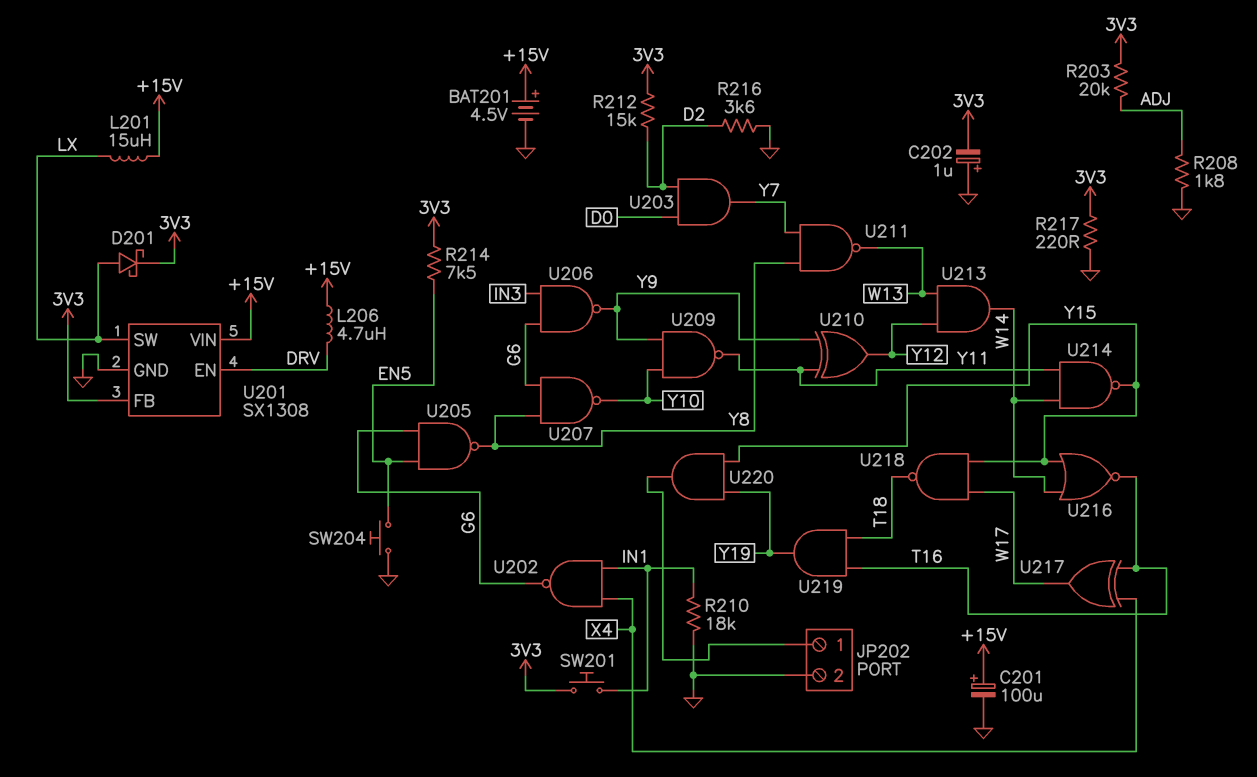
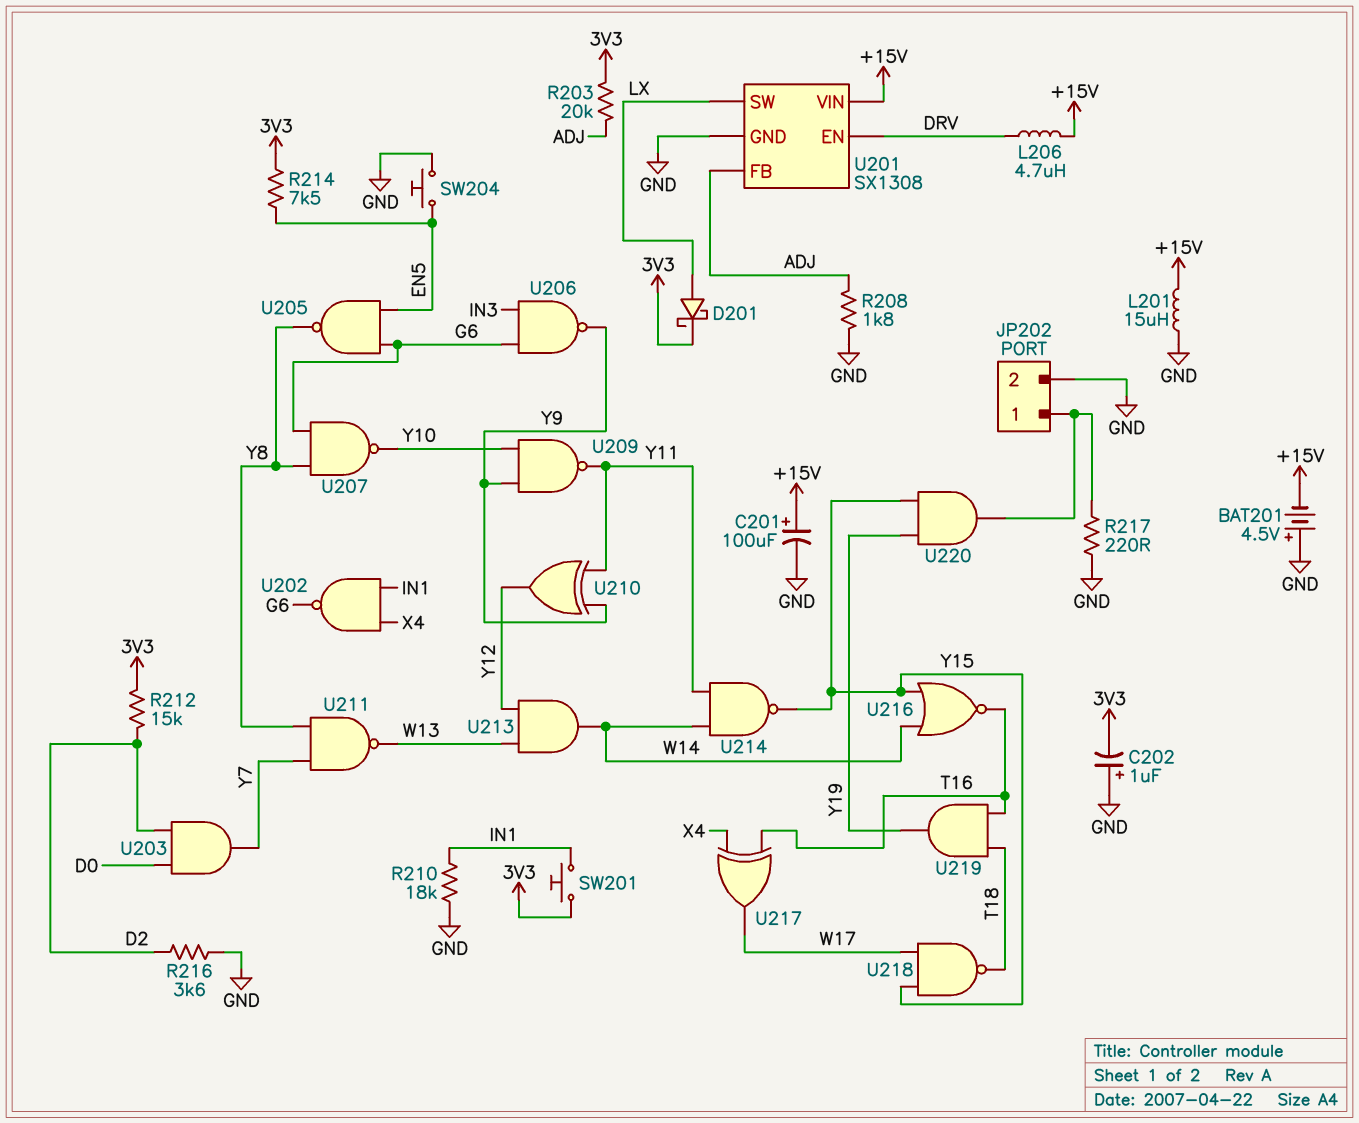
BAT201: 4.5V (plus +15V, minus GND) -> 4.5V (plus GND, minus +15V)
L201: 15uH (+15V, LX) -> 15uH (+15V, GND)
R217: 220 (3V3, GND) -> 220 (GND, JP202/1)
U201 pin FB: 3V3 -> ADJ

